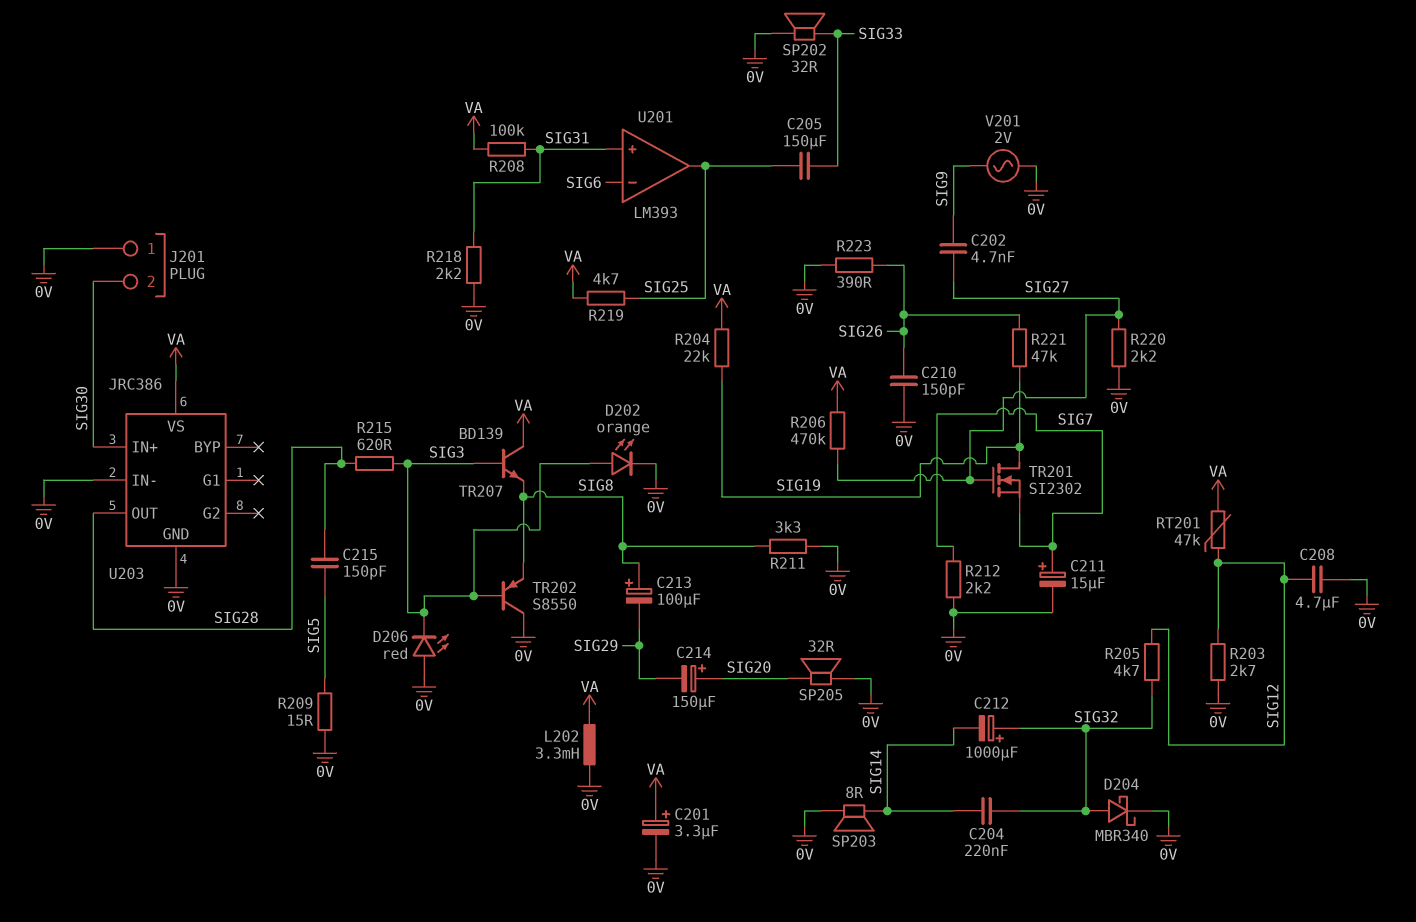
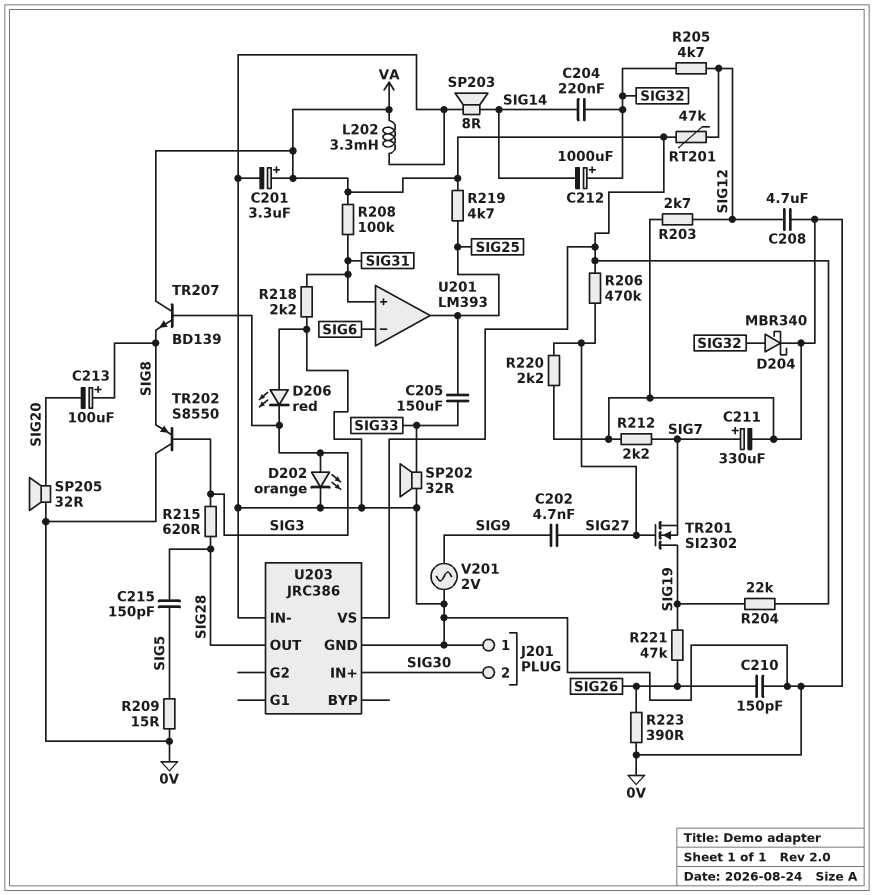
C211: 15uF (plus SIG7, minus 0V) -> 330uF (plus SIG7, minus 0V)
C213: 100uF (plus SIG8, minus SIG29) -> 100uF (plus SIG8, minus SIG20)
C214: 150uF (plus SIG20, minus SIG29) -> none
R211: 3.3k (0V, SIG8) -> none

